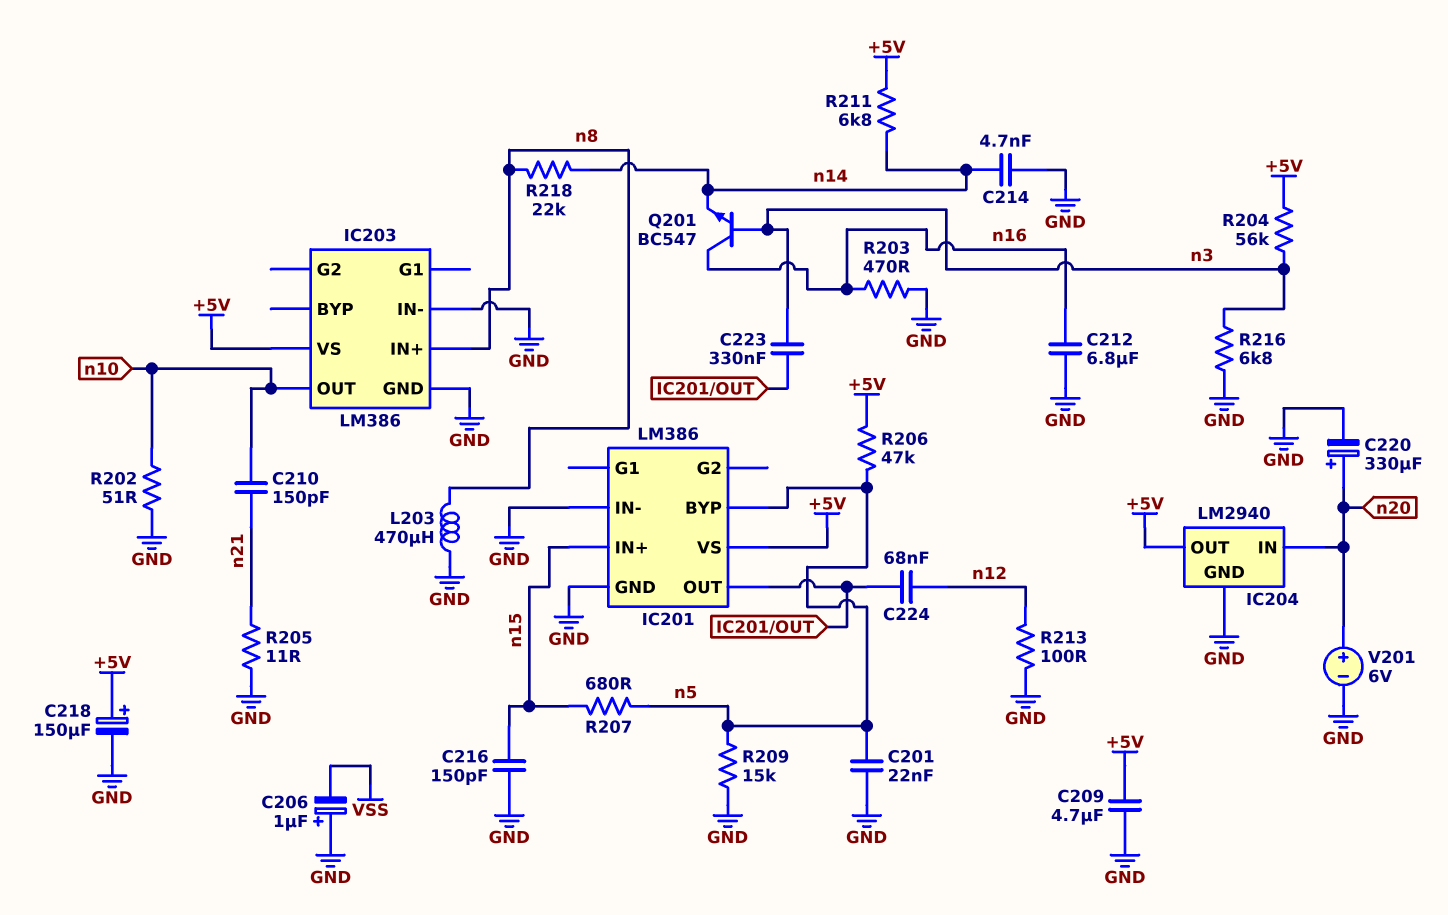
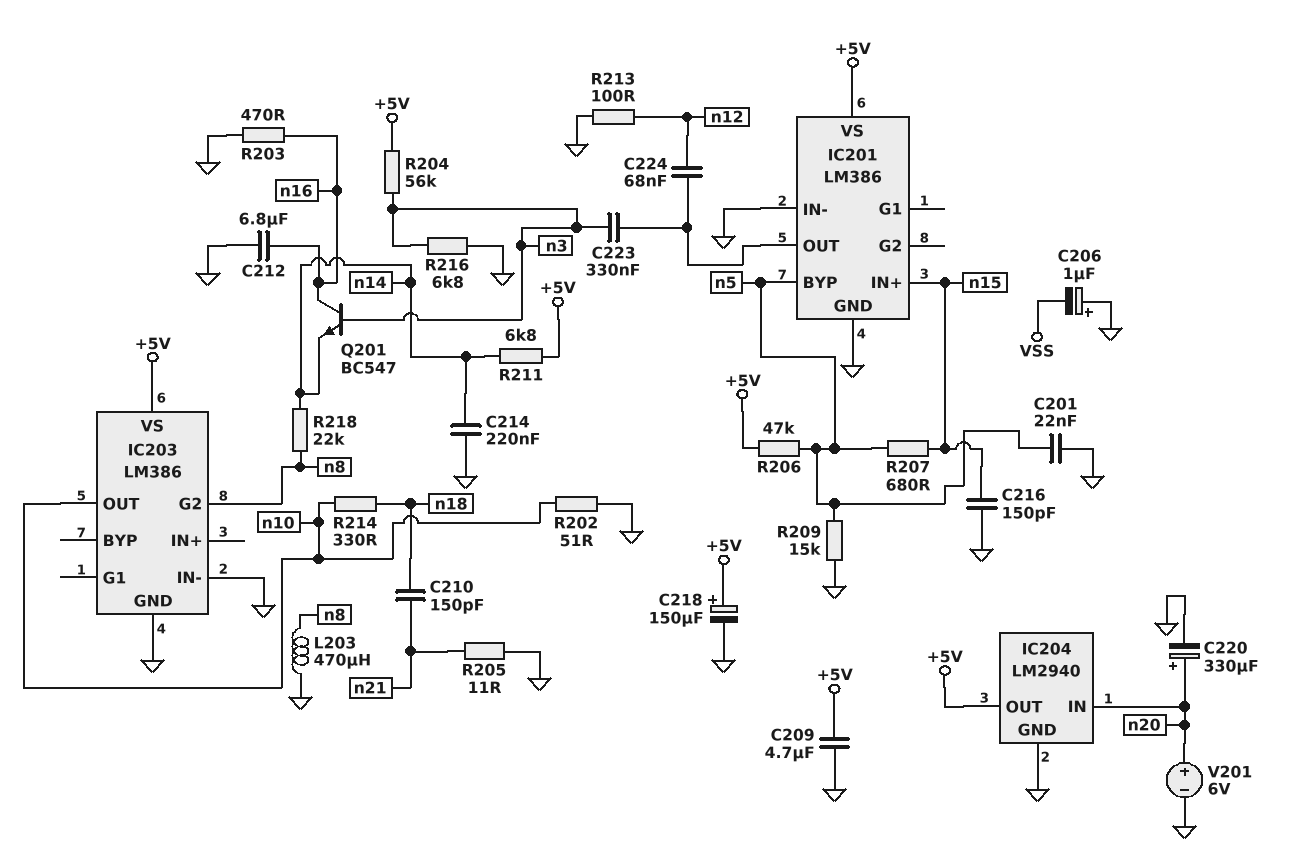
C210: 150pF (n10, n21) -> 150pF (n18, n21)
C214: 4.7nF (GND, n14) -> 220nF (GND, n14)
IC203 pin G2: none -> n8
IC203 pin IN+: n8 -> none
R214: none -> 330 (n10, n18)

